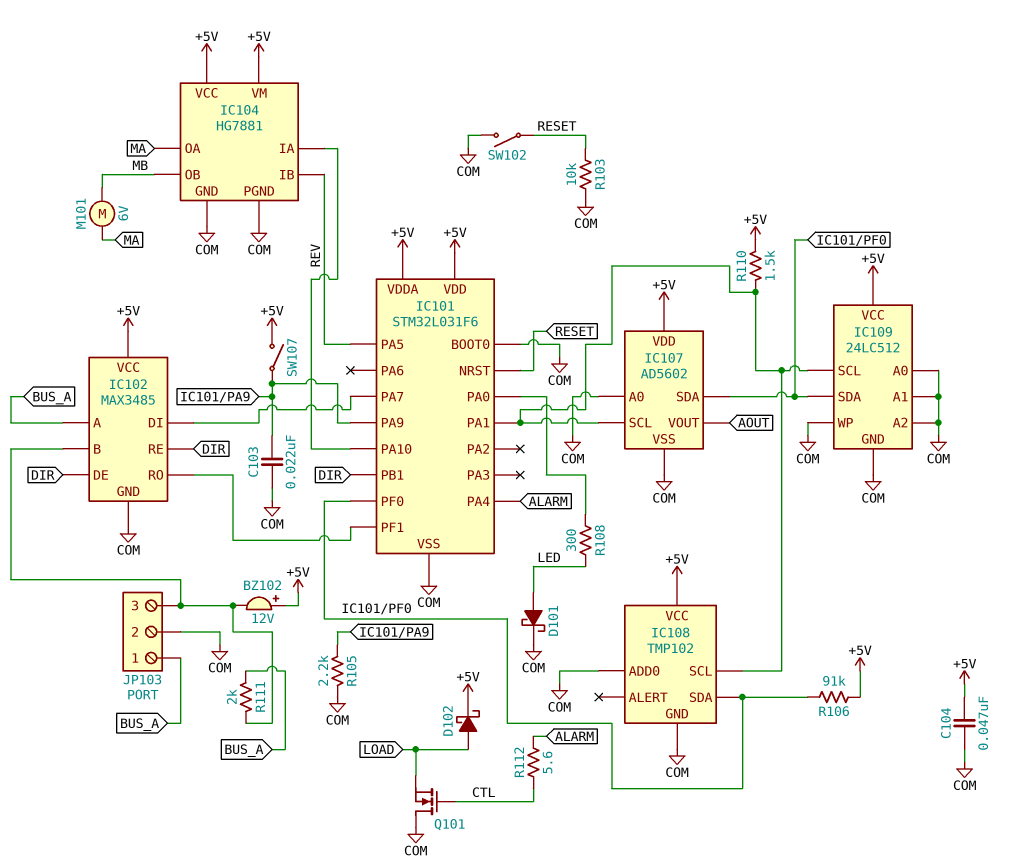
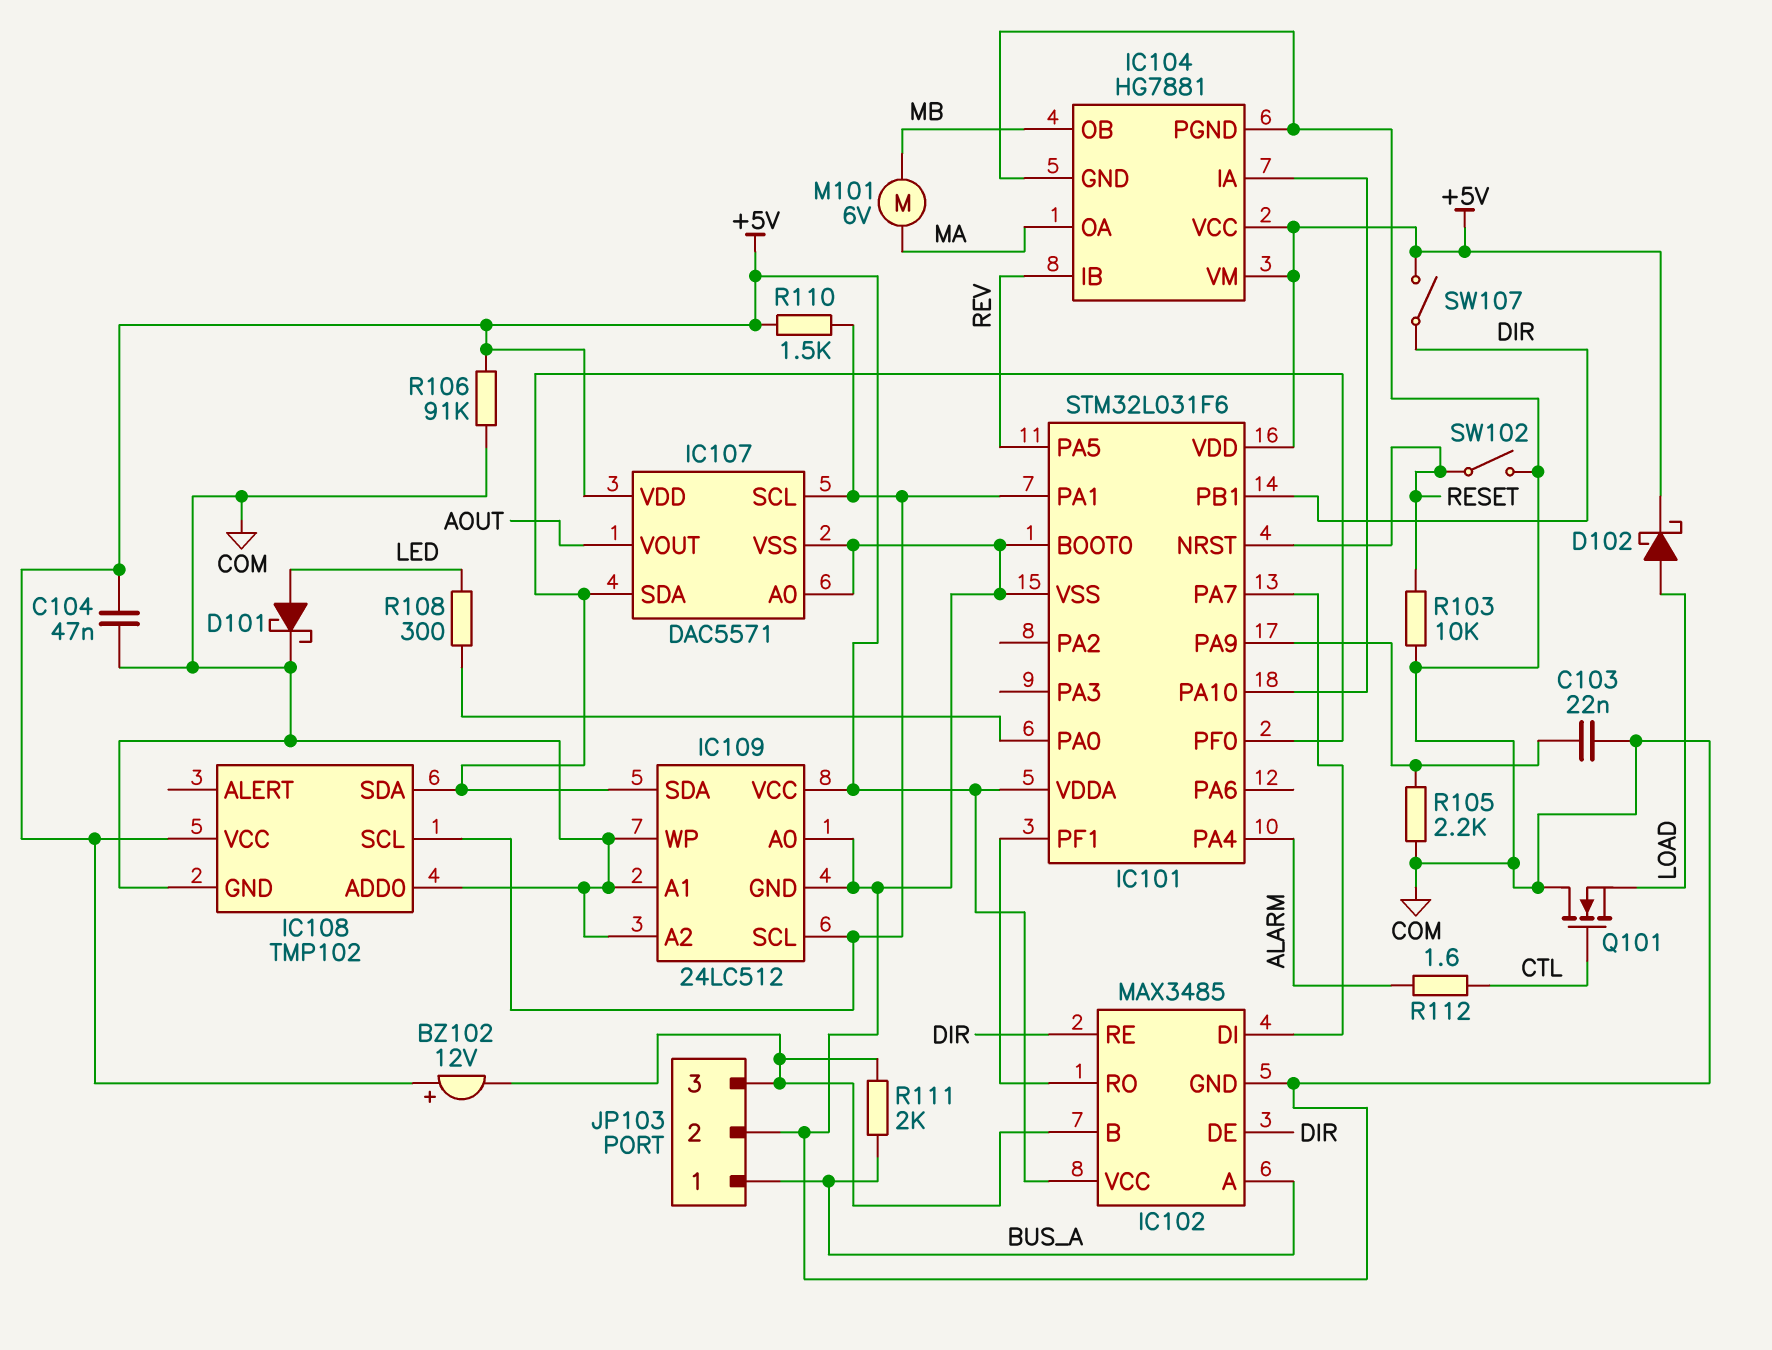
IC107: AD5602 -> DAC5571
R106: 91k (+5V, IC101/PF0) -> 91k (+5V, COM)
R112: 5.6 (ALARM, CTL) -> 1.6 (ALARM, CTL)
SW107: switch (+5V, IC101/PA9) -> switch (+5V, DIR)

